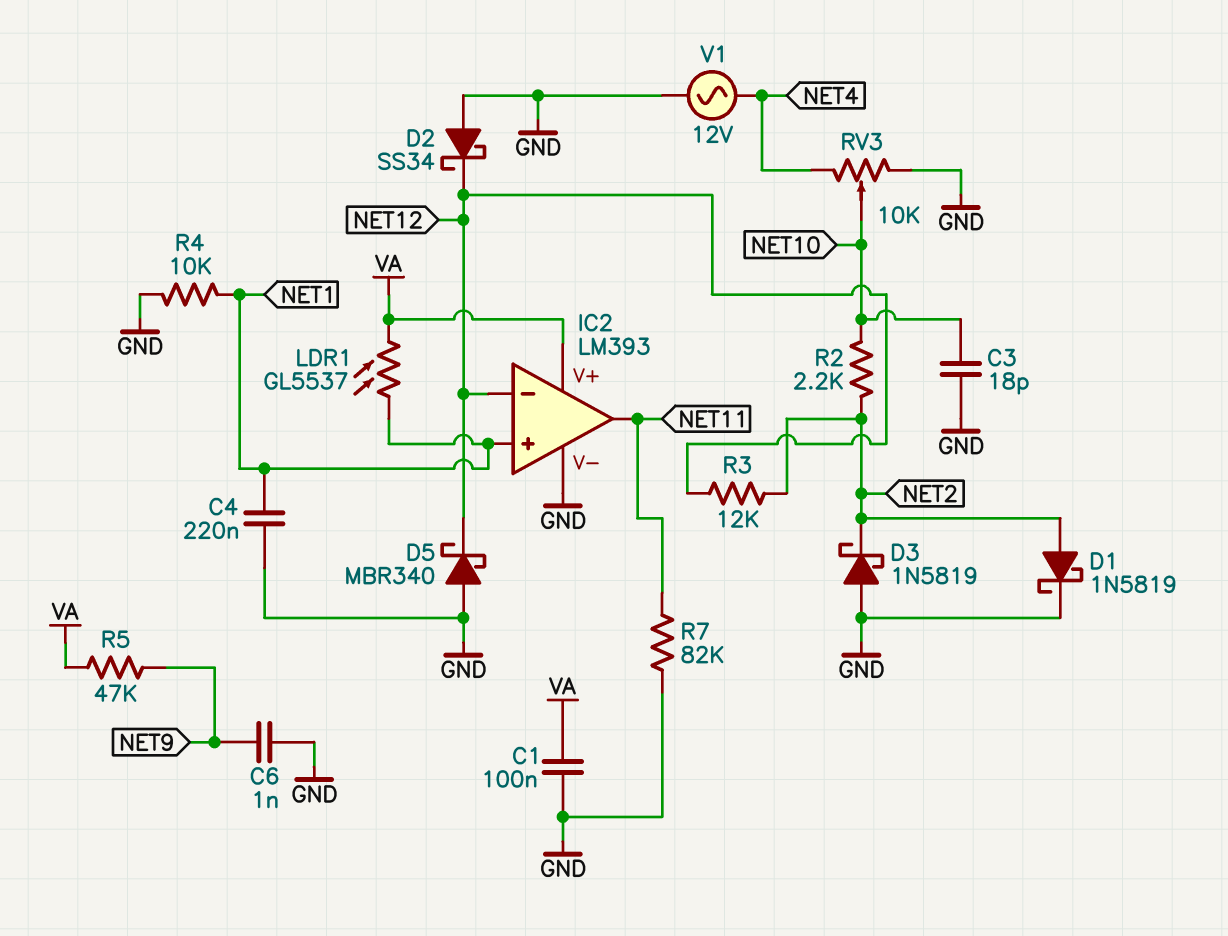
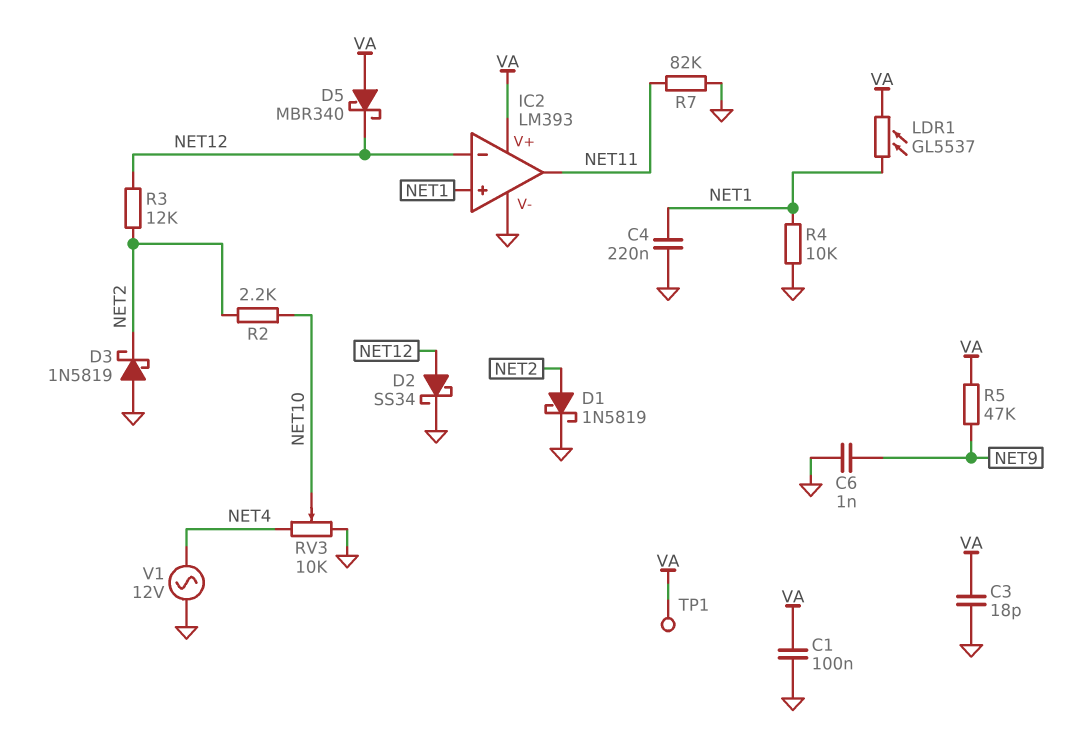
C3: 18pF (GND, NET10) -> 18pF (GND, VA)
D2: schottky SS34 (A GND, K NET12) -> schottky SS34 (A NET12, K GND)
D5: schottky MBR340 (A GND, K NET12) -> schottky MBR340 (A VA, K NET12)
TP1: none -> test point (VA)

